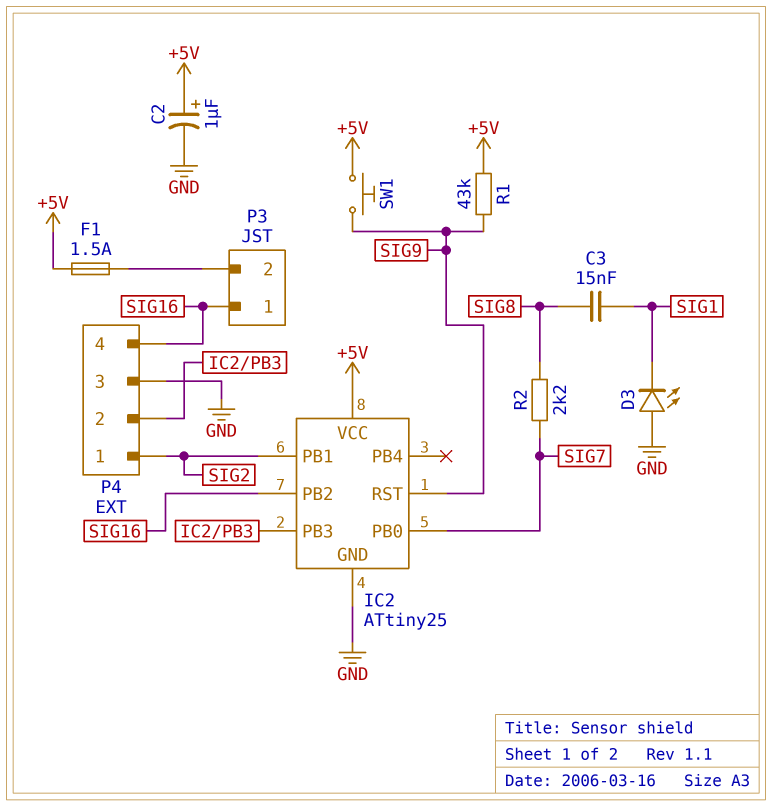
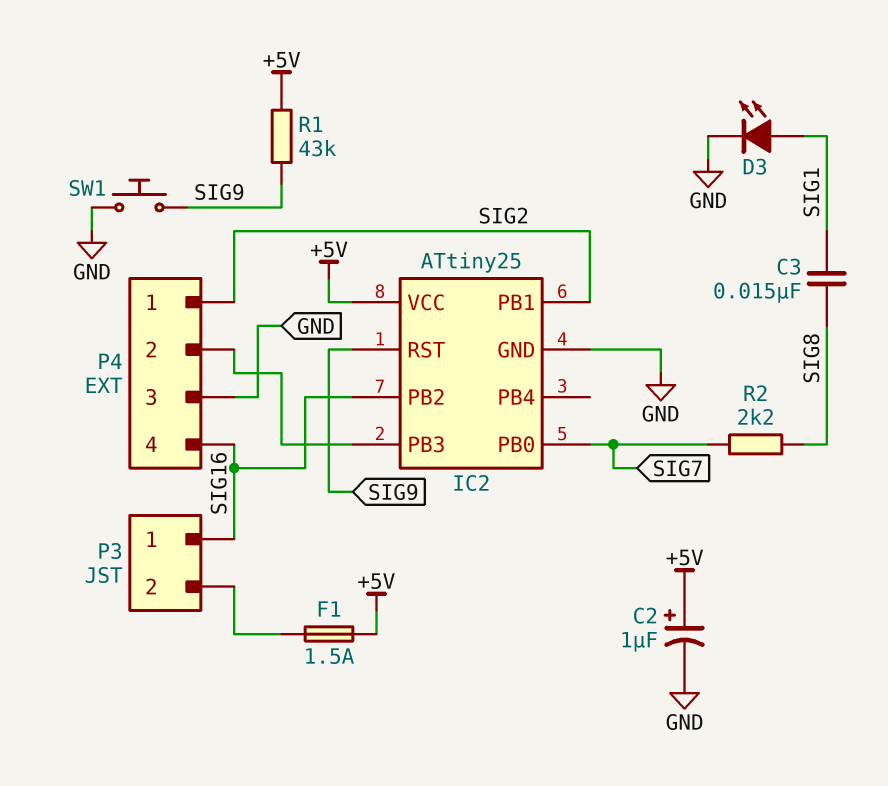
D3: LED (A GND, K SIG1) -> LED (A SIG1, K GND)
SW1: button (+5V, SIG9) -> button (GND, SIG9)

